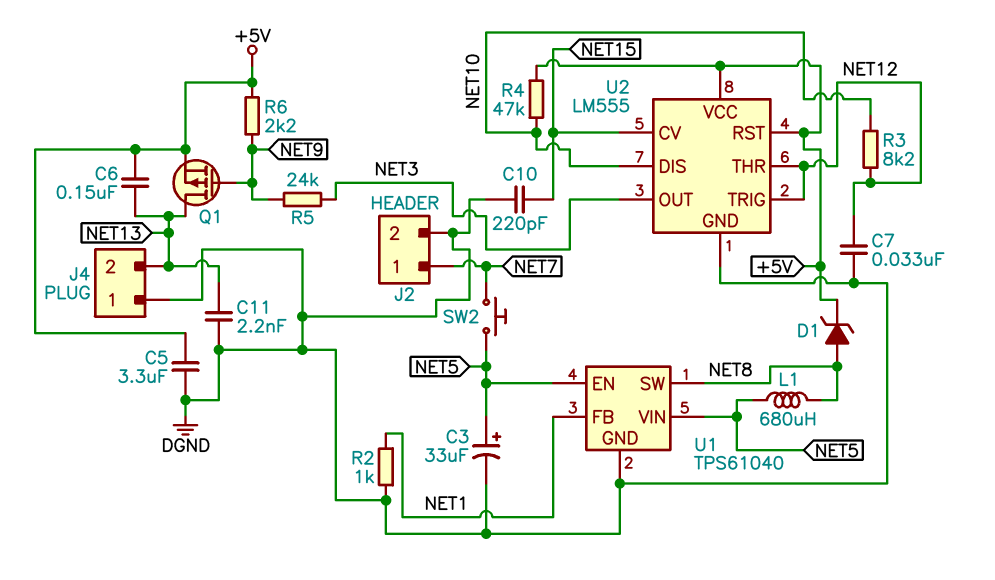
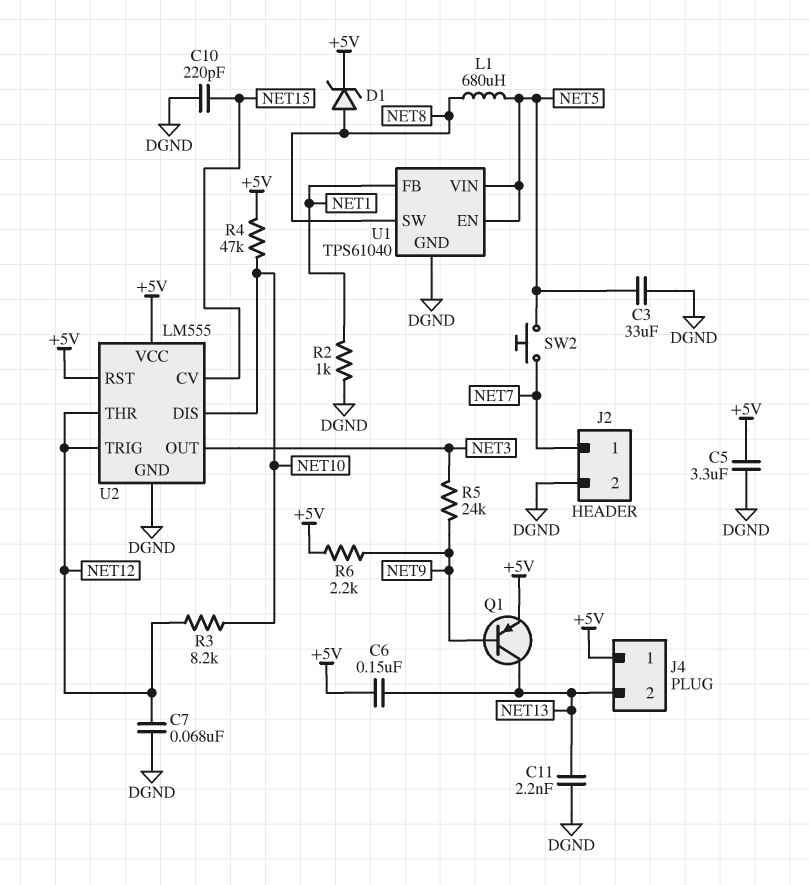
C3: 33uF (plus NET5, minus DGND) -> 33uF (DGND, NET5)
C7: 33nF (DGND, NET12) -> 68nF (DGND, NET12)
J4 pin 1: DGND -> +5V
Q1: PMOS (G NET9, D NET13, S +5V) -> PNP (B NET9, C NET13, E +5V)

